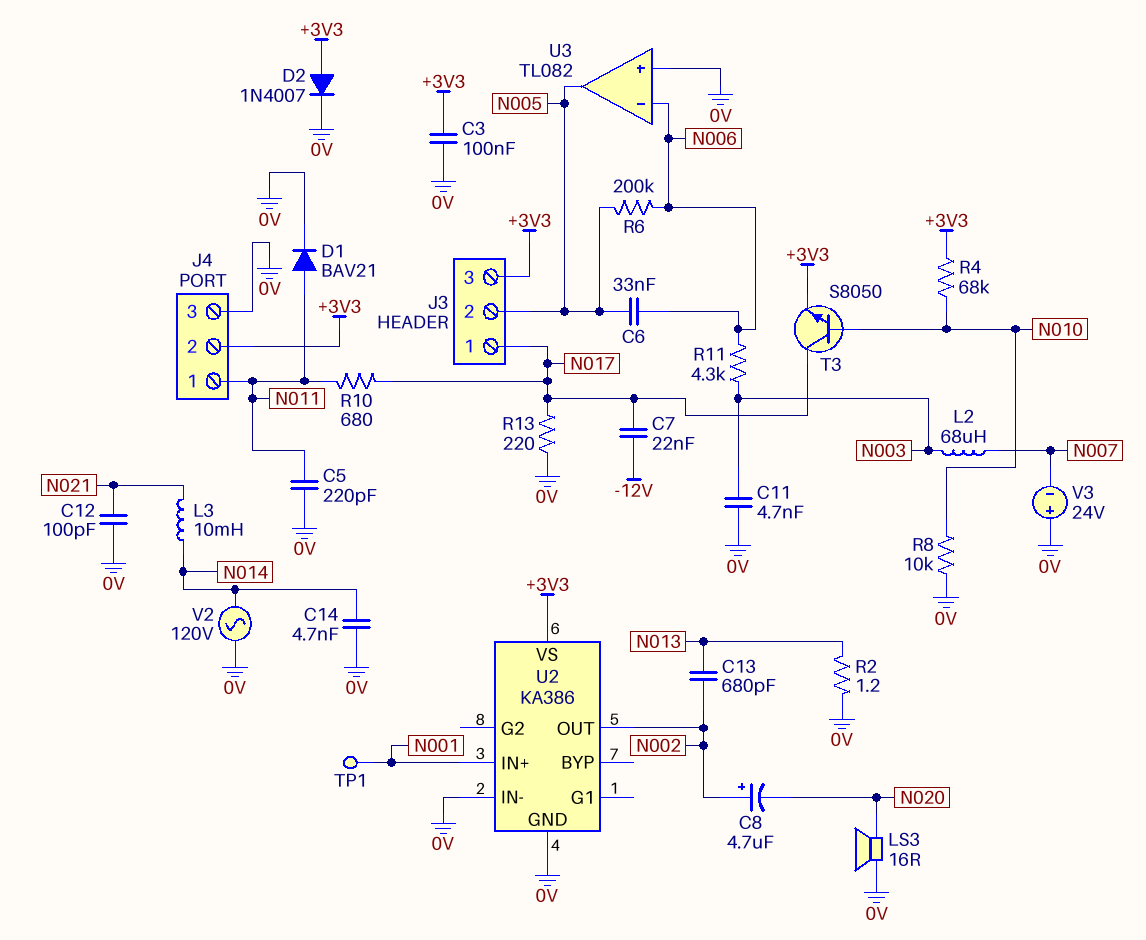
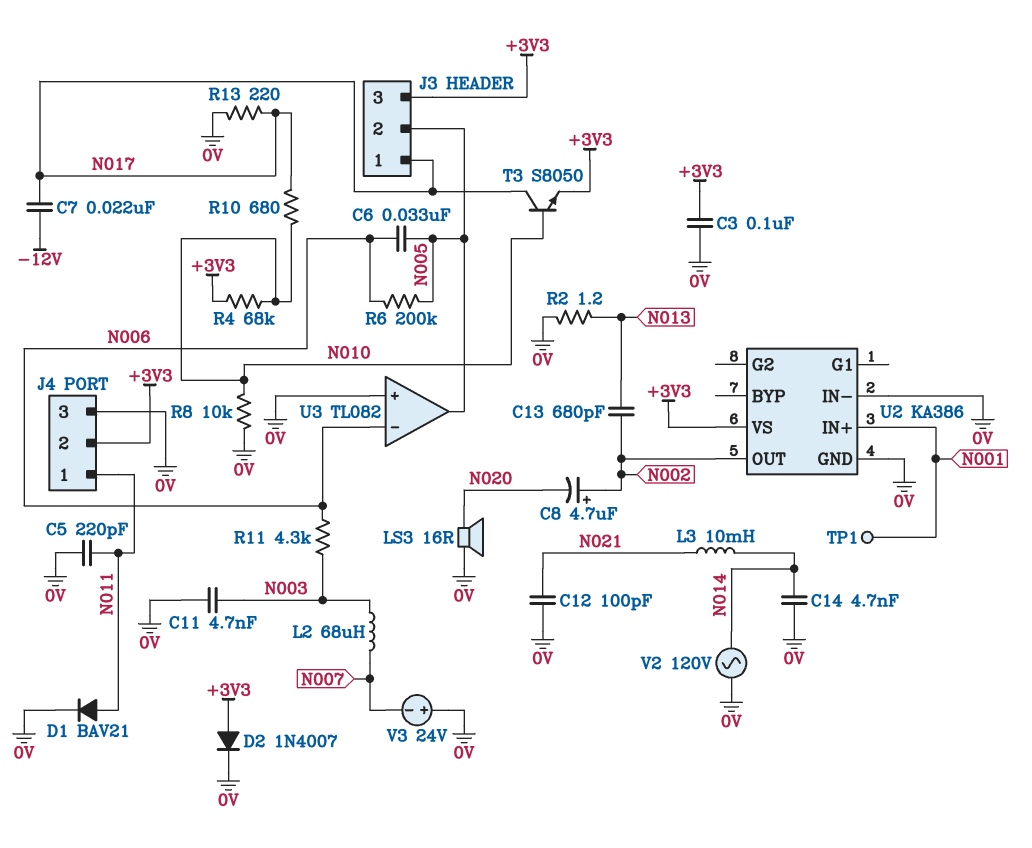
R10: 680 (N011, N017) -> 680 (N010, N017)

